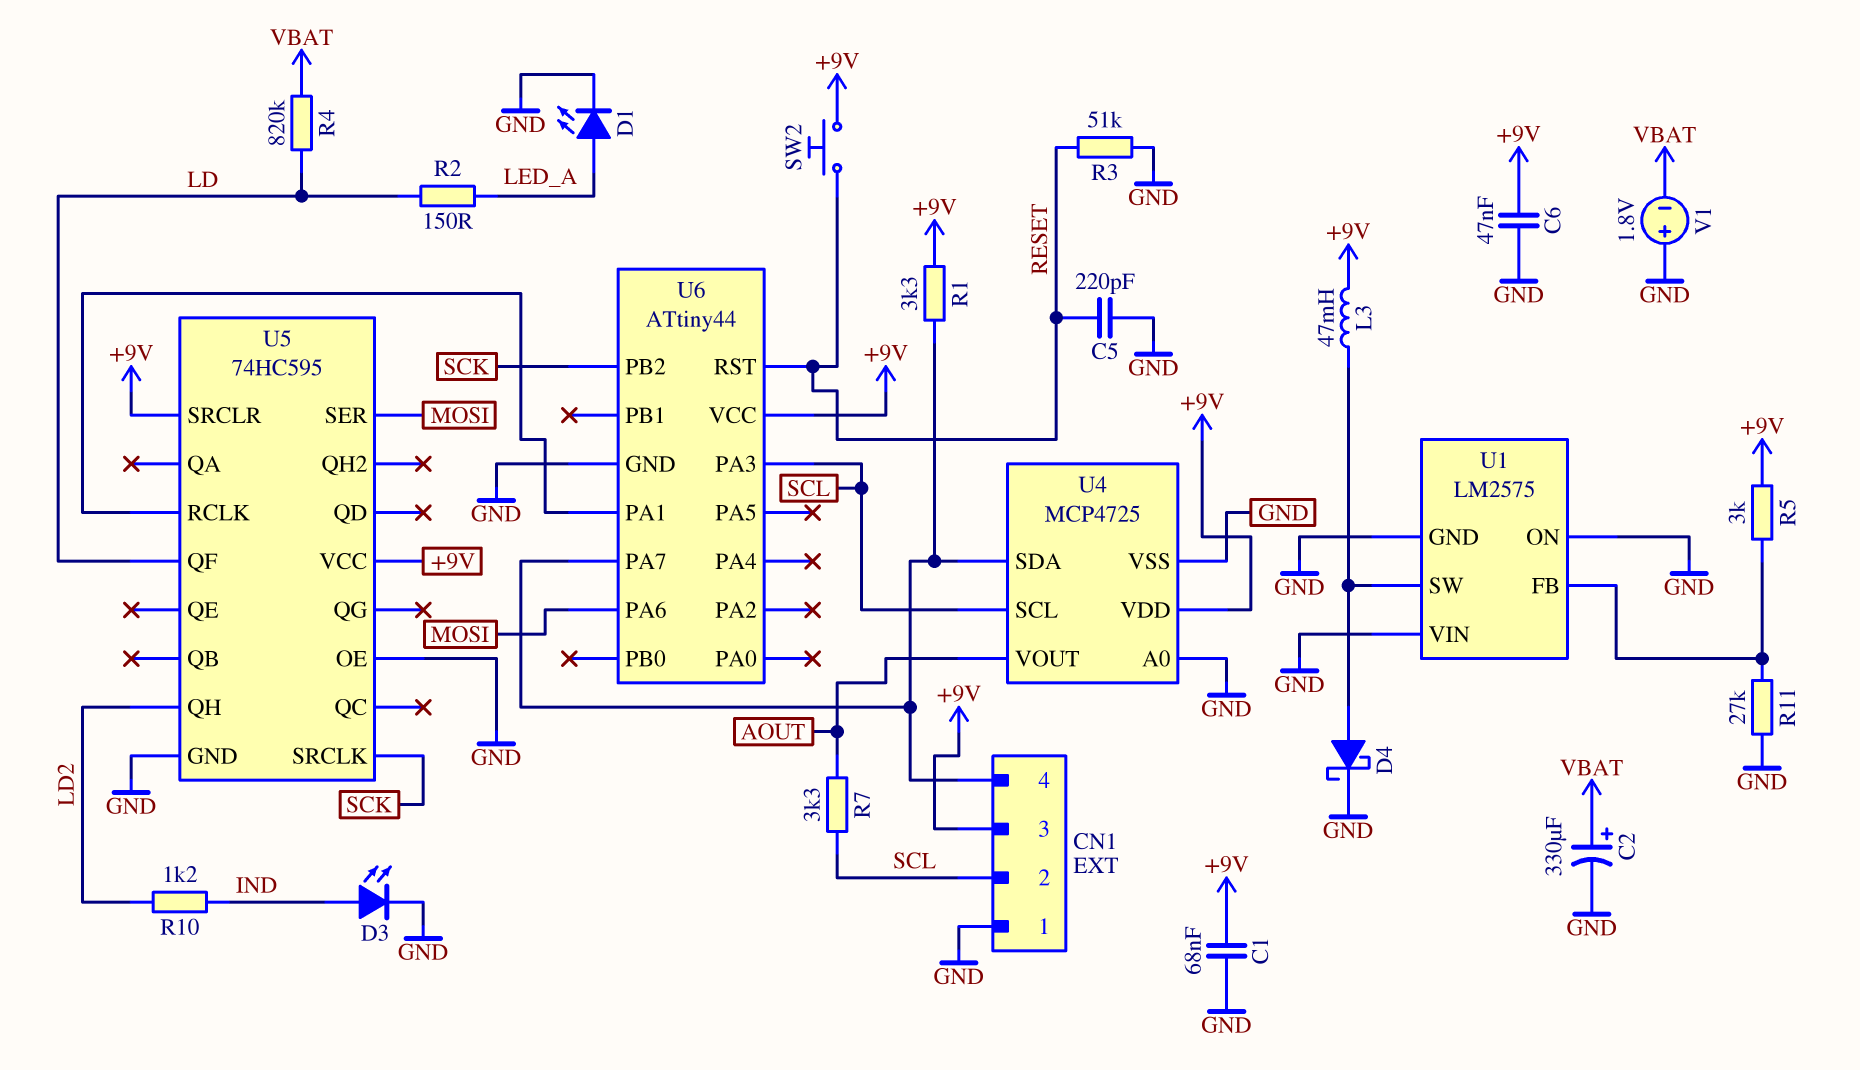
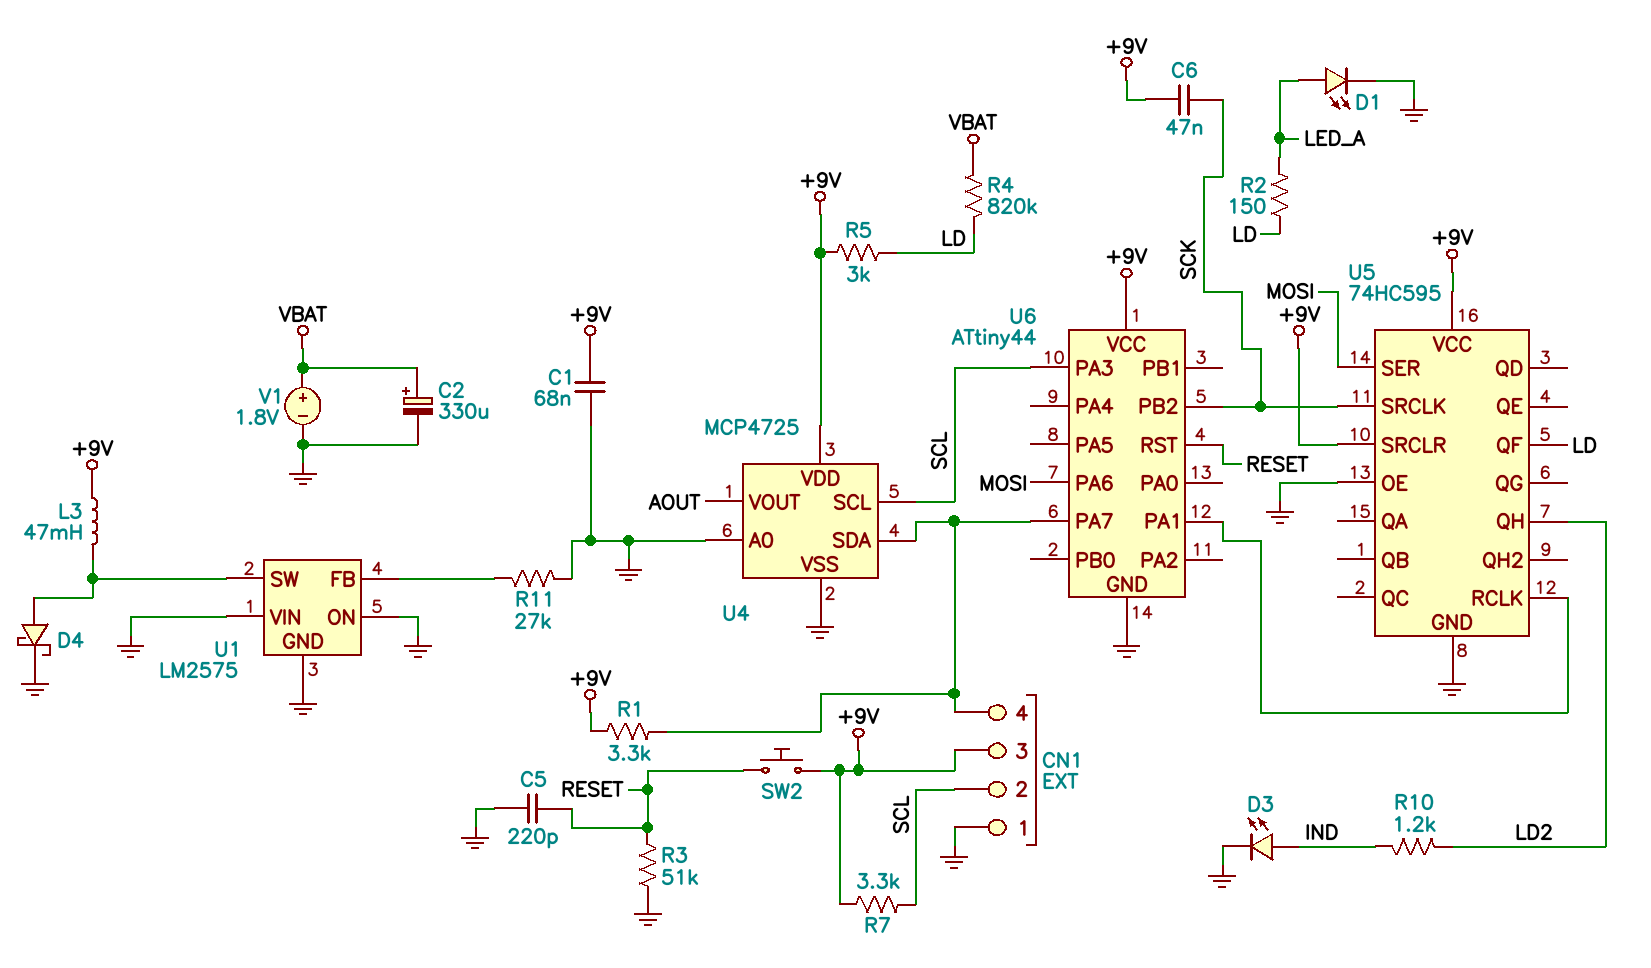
C6: 47nF (+9V, GND) -> 47nF (+9V, SCK)
R5: 3k (+9V, U1/FB) -> 3k (+9V, LD)
R7: 3.3k (AOUT, SCL) -> 3.3k (+9V, SCL)
V1: 1.8V (plus GND, minus VBAT) -> 1.8V (plus VBAT, minus GND)

